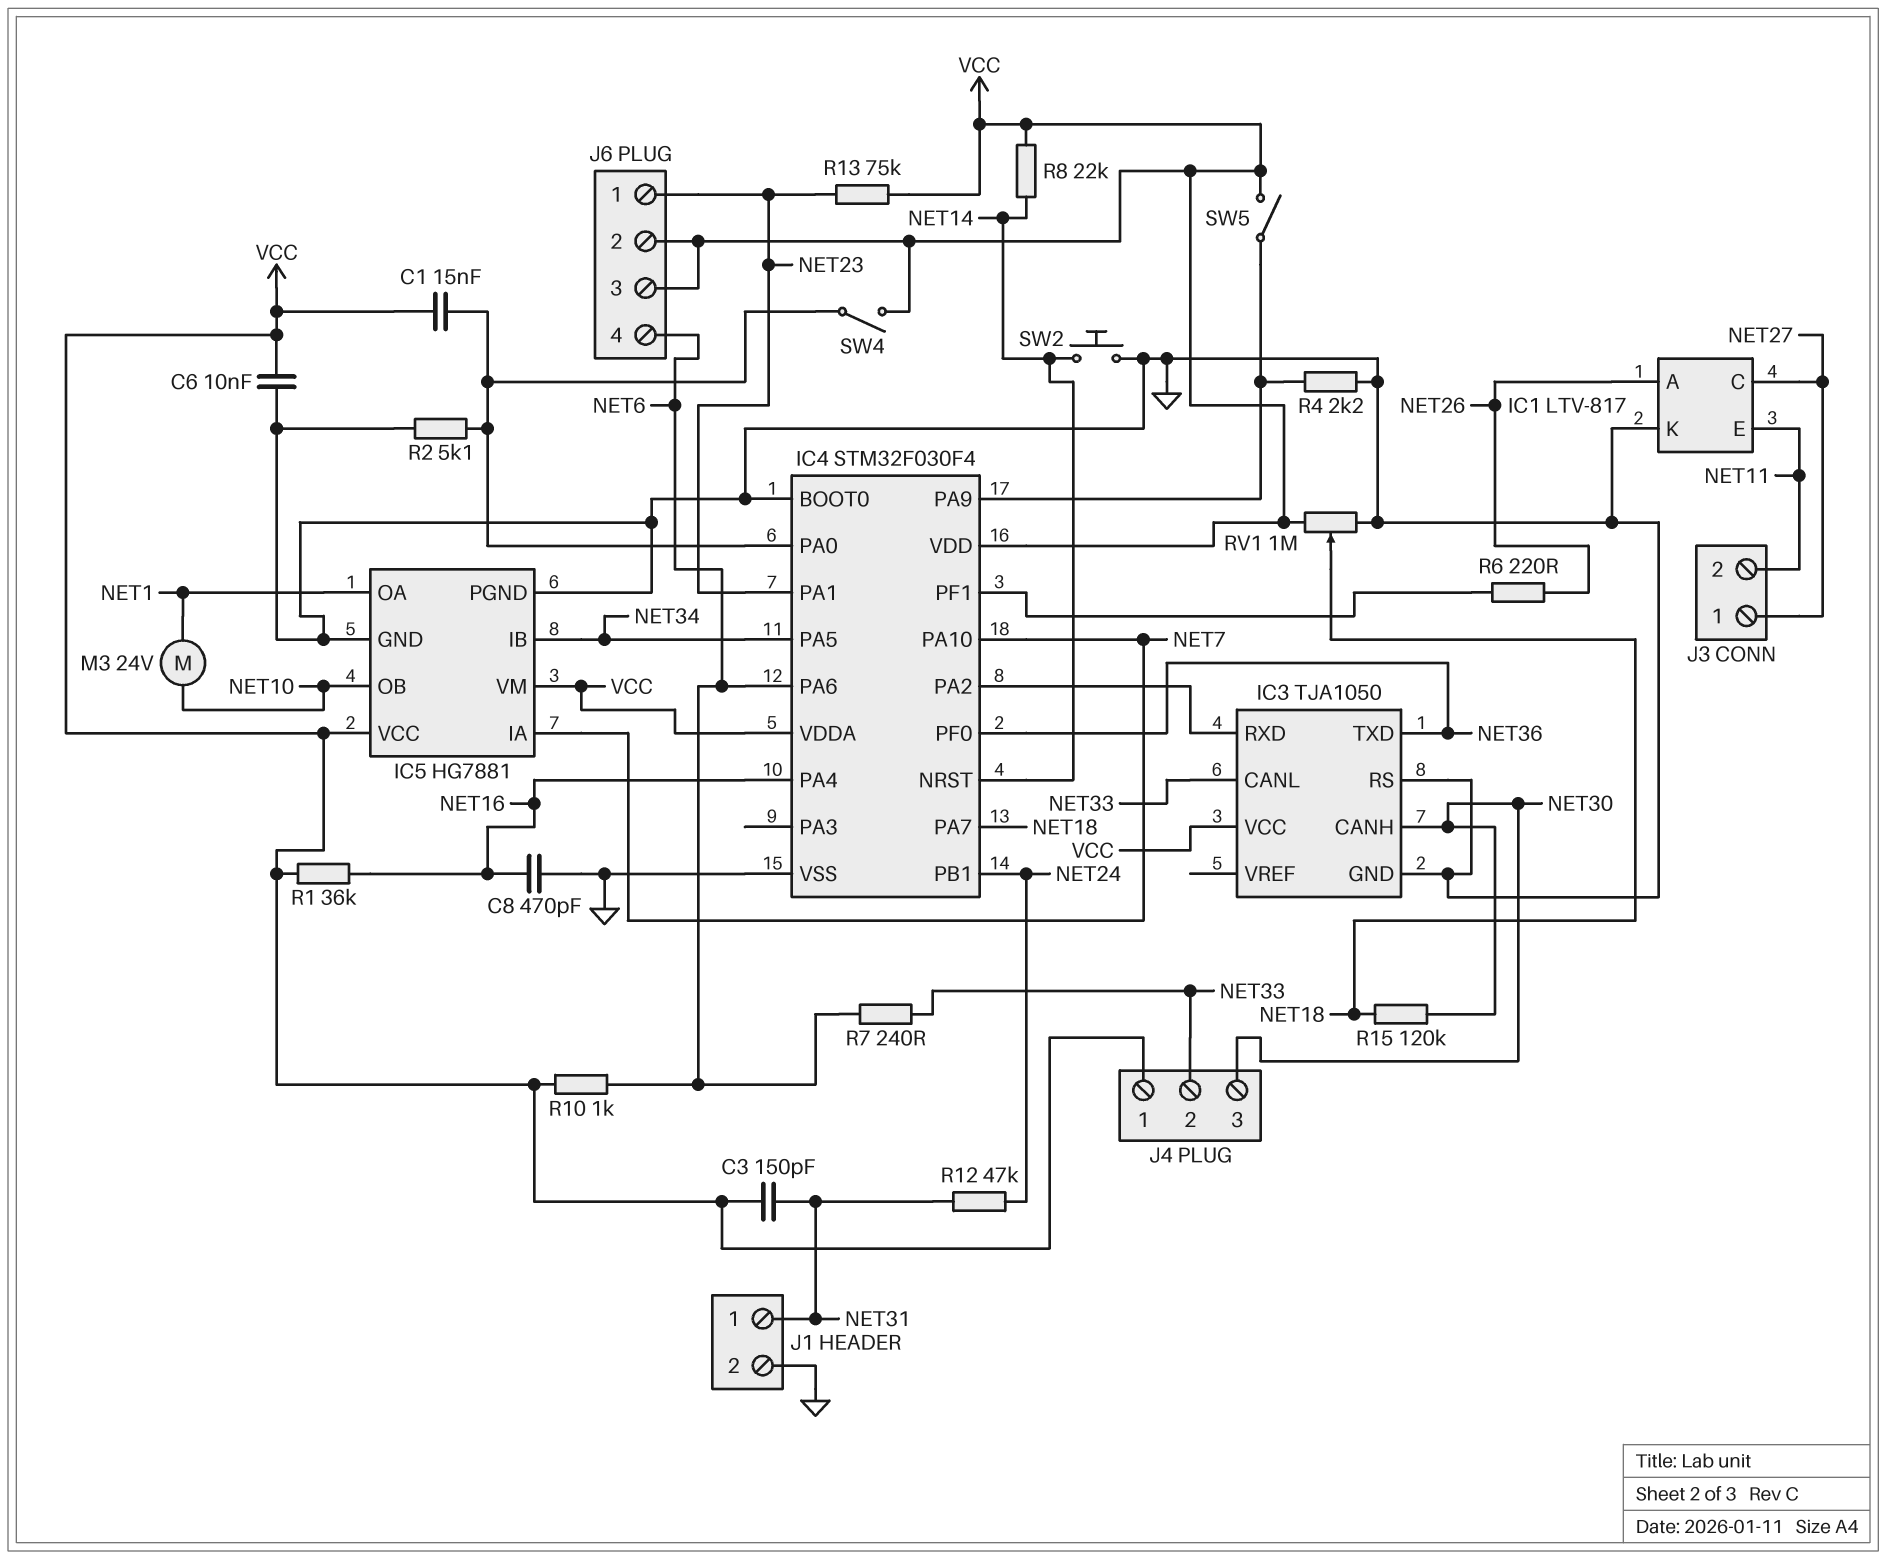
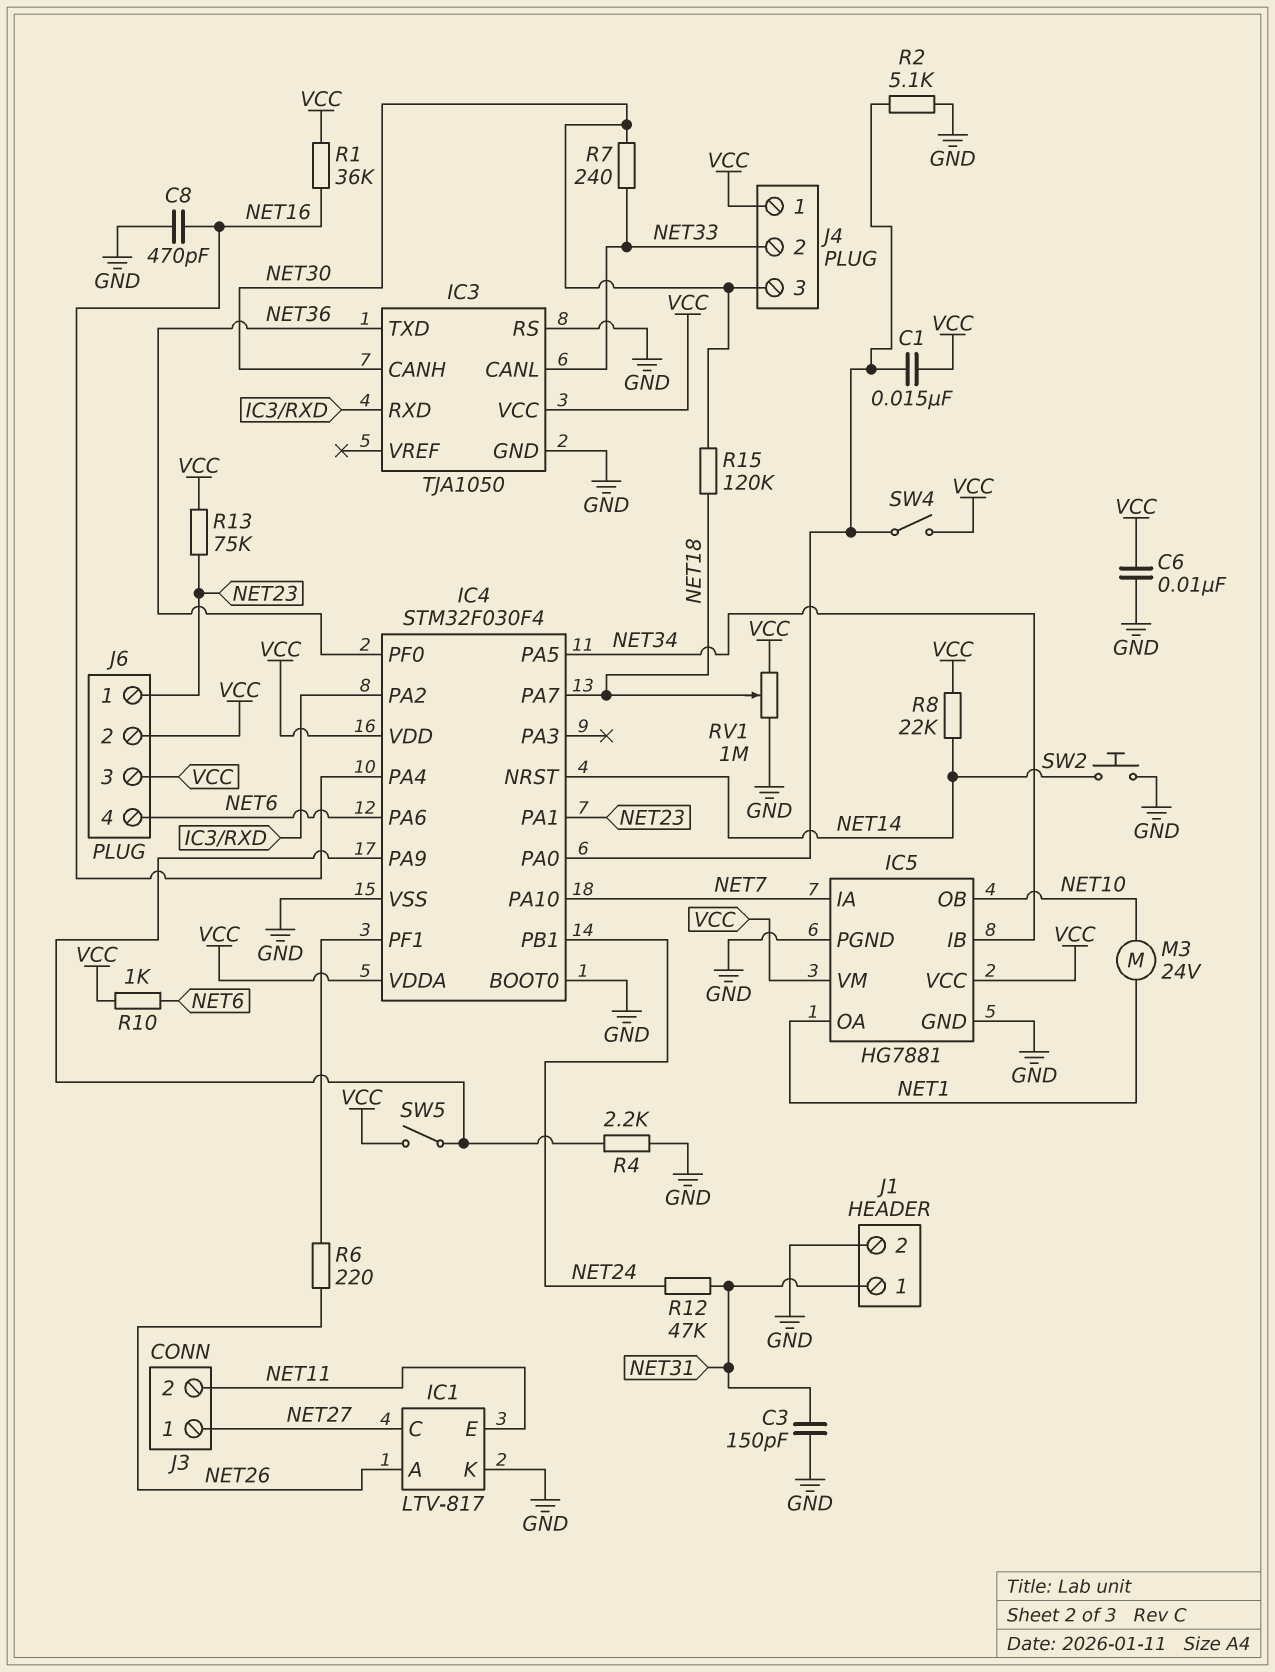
C3: 150pF (NET31, VCC) -> 150pF (GND, NET31)
R7: 240 (NET6, NET33) -> 240 (NET30, NET33)

